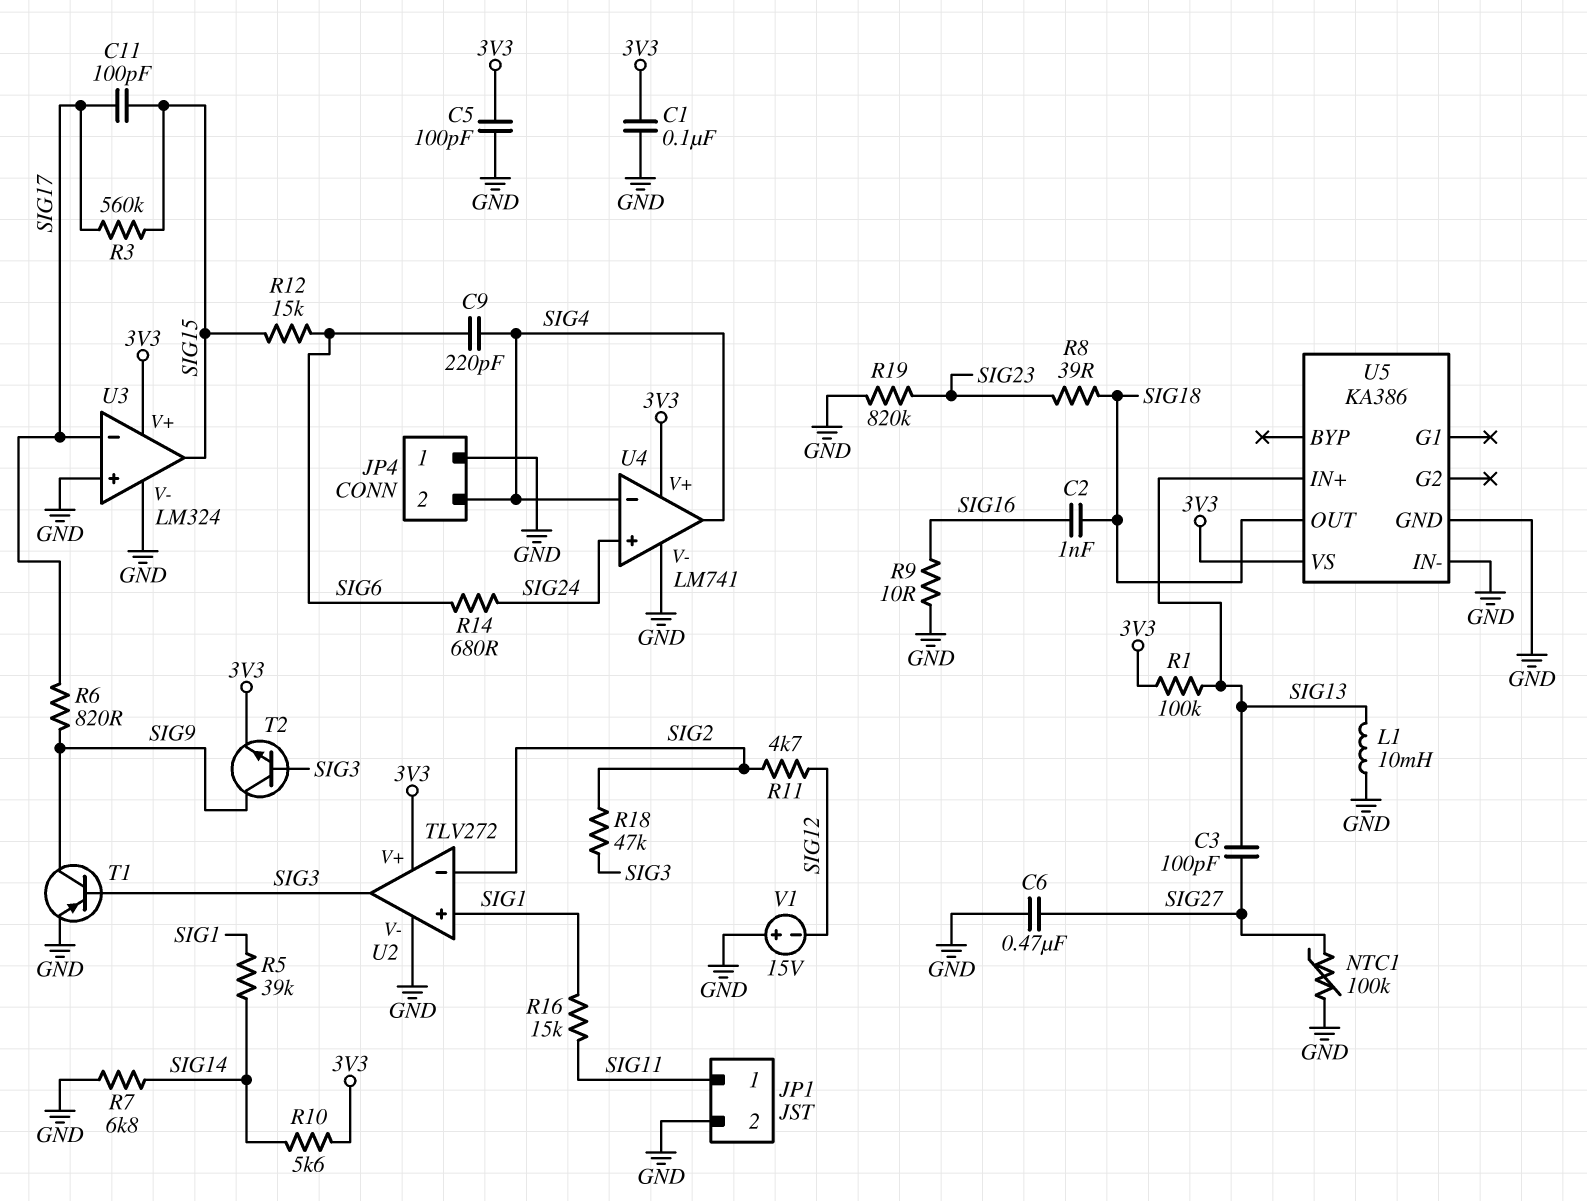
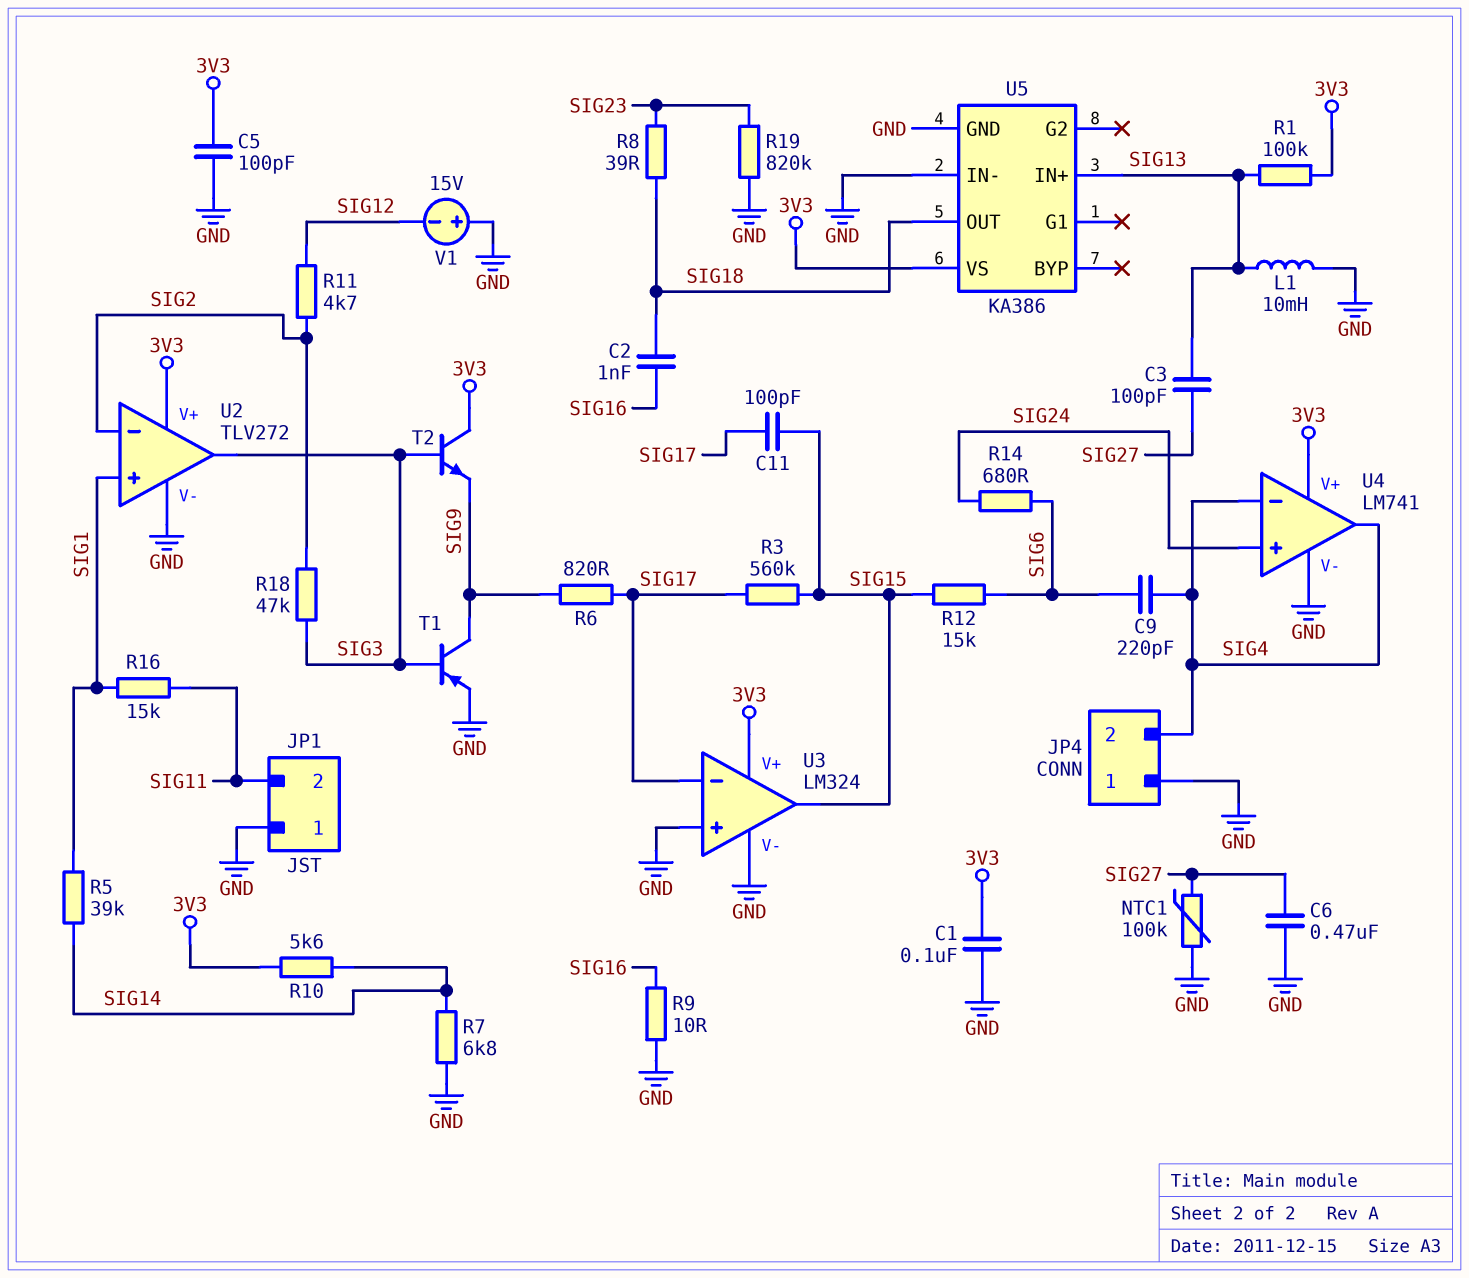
JP1 pin 1: SIG11 -> GND
JP1 pin 2: GND -> SIG11
T2: NPN (B SIG3, C SIG9, E 3V3) -> NPN (B SIG3, C 3V3, E SIG9)

